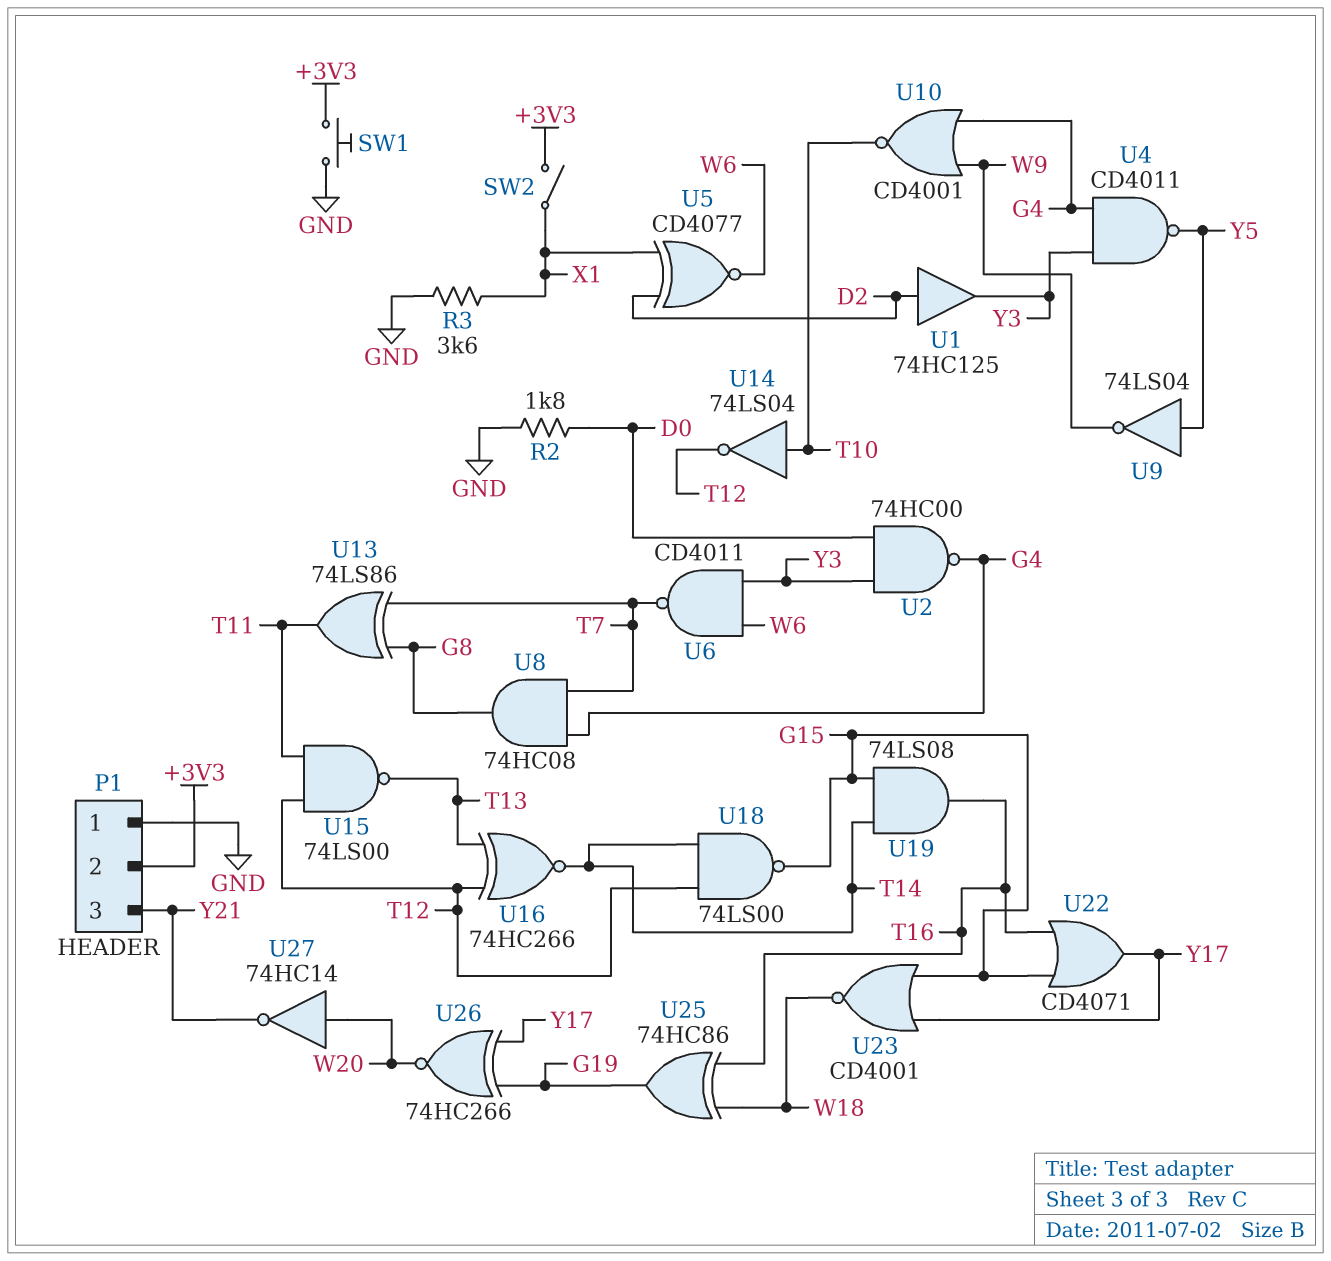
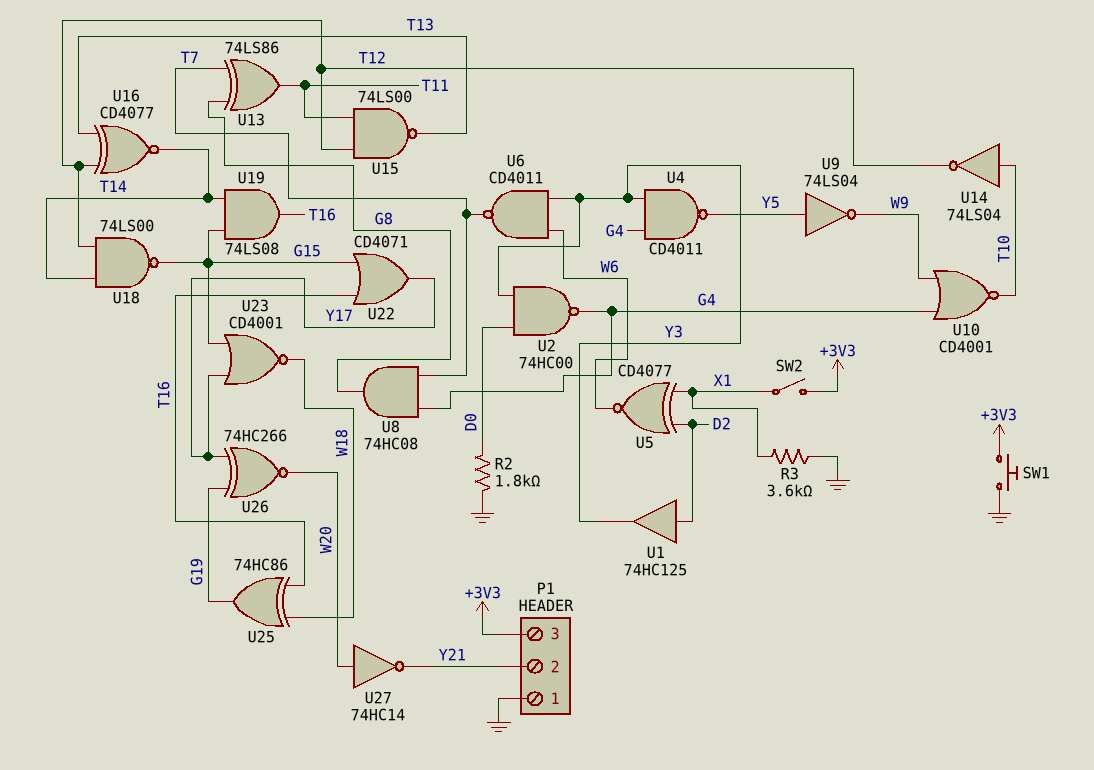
P1 pin 2: +3V3 -> Y21
P1 pin 3: Y21 -> +3V3
U16: XNOR 74HC266 (in T12, in T13, out T14) -> XNOR CD4077 (in T12, in T13, out T14)

